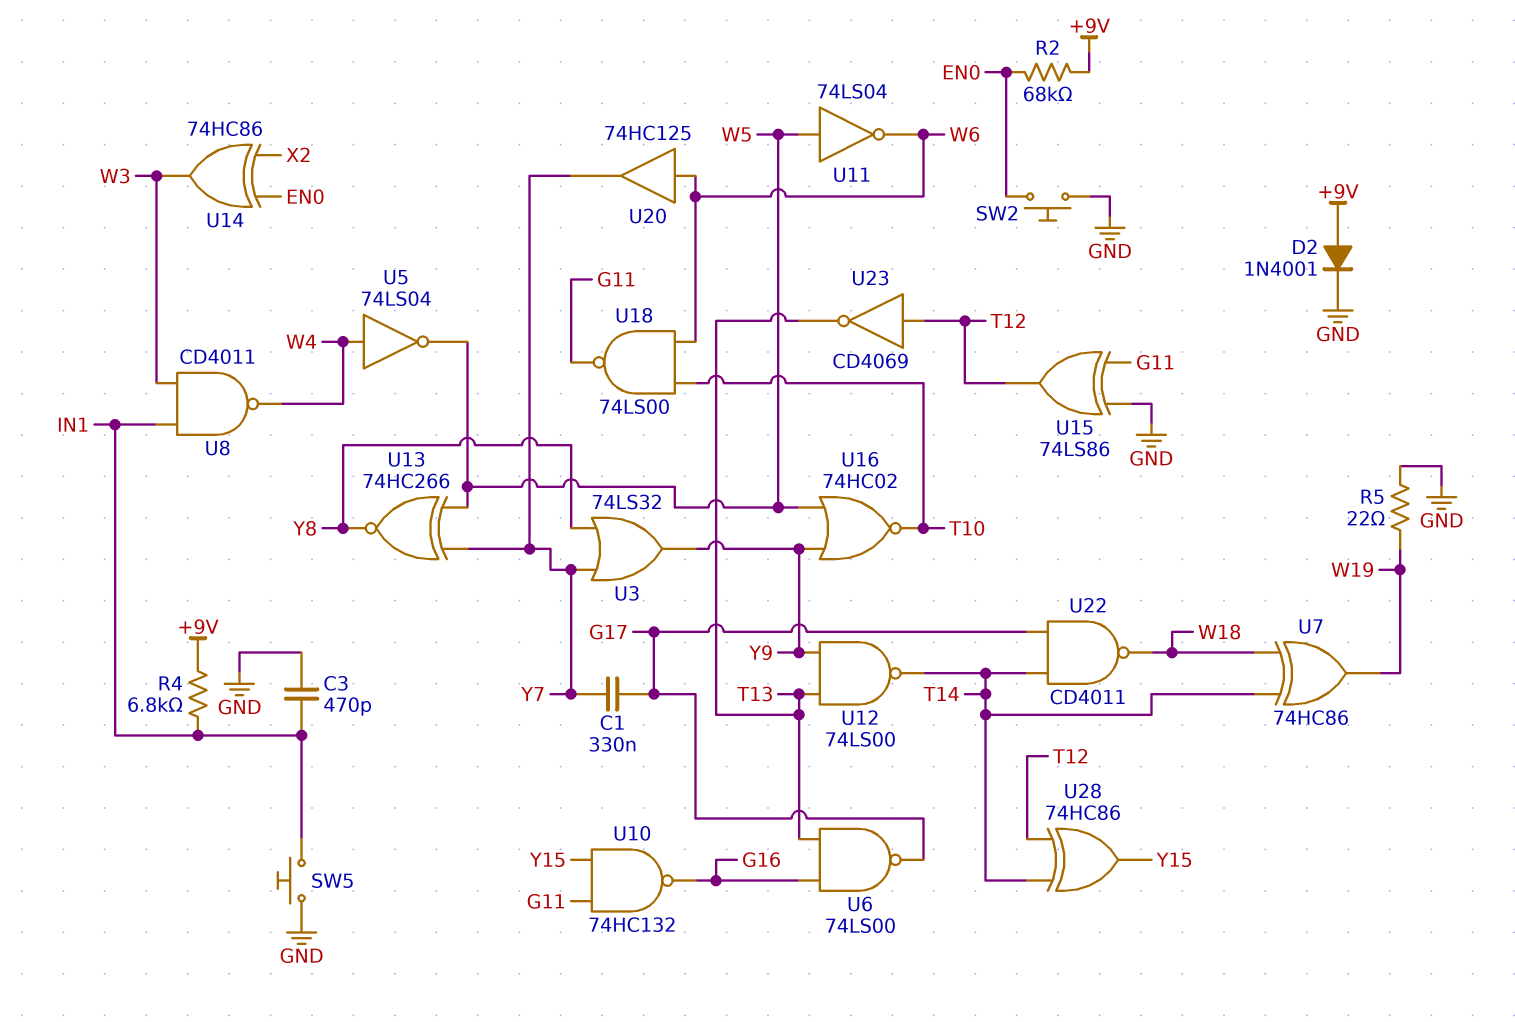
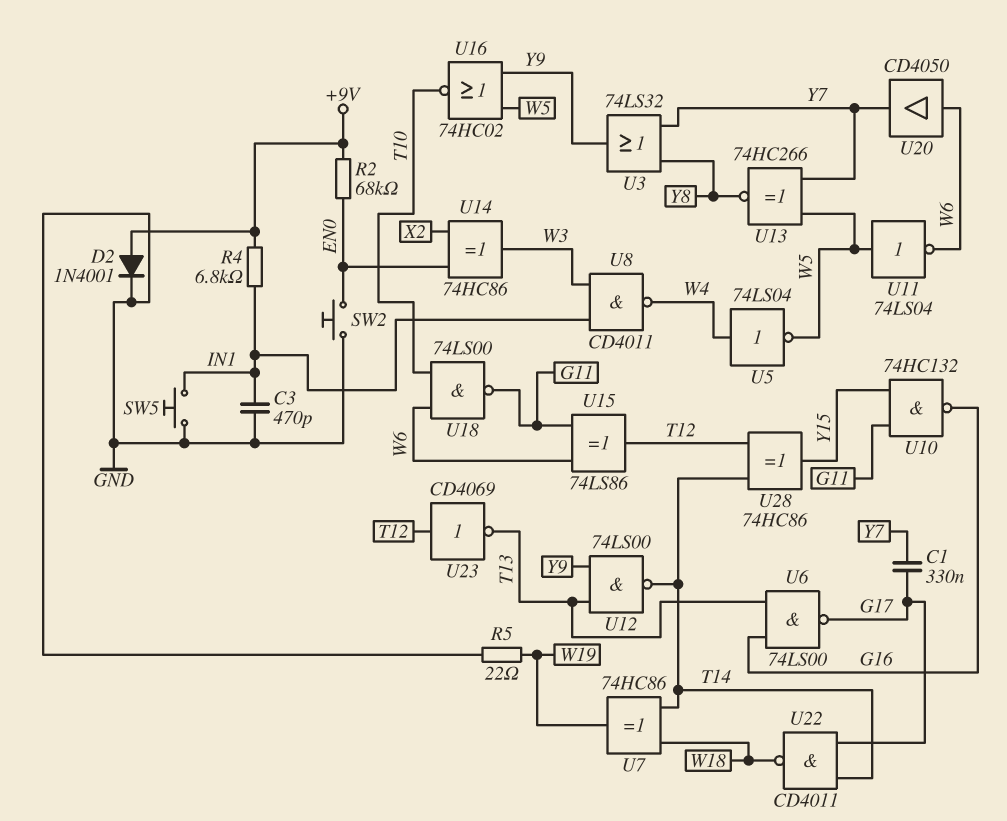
U15: XOR 74LS86 (in G11, in GND, out T12) -> XOR 74LS86 (in G11, in W6, out T12)
U20: buffer 74HC125 (in W6, out Y7) -> buffer CD4050 (in W6, out Y7)

